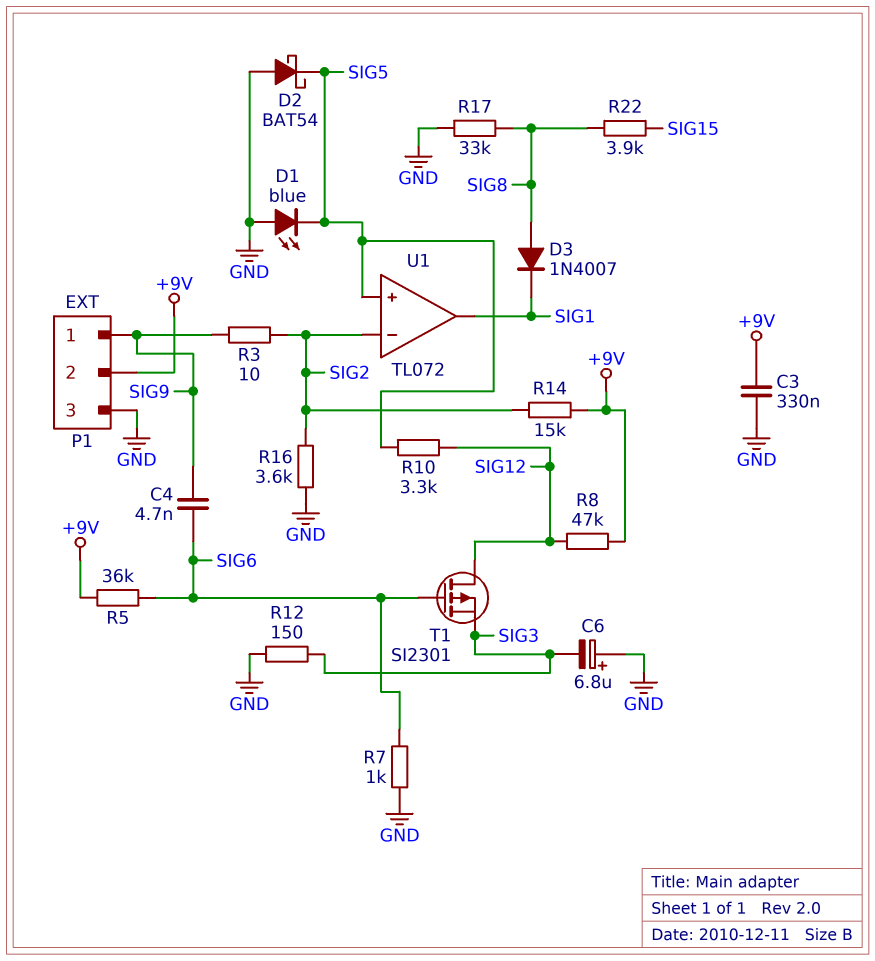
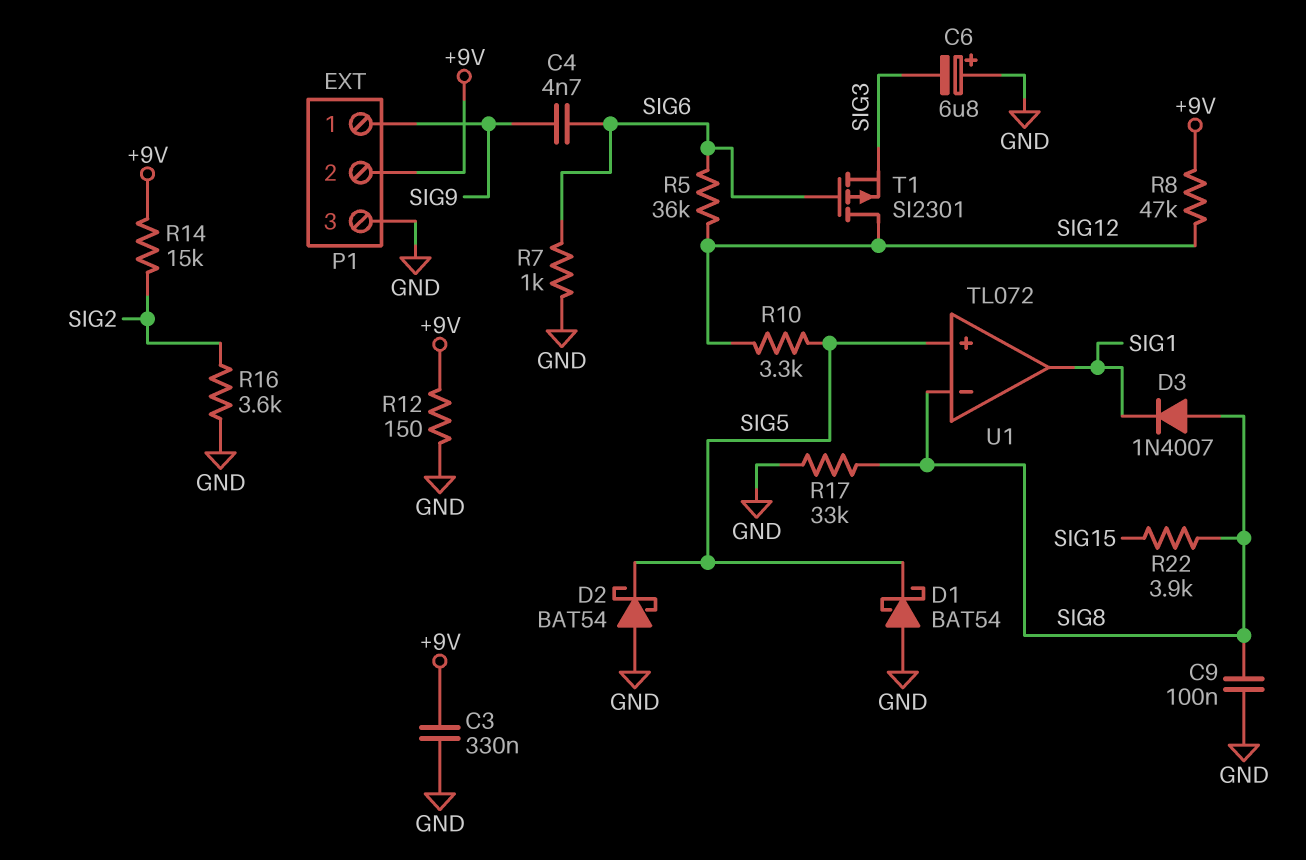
C9: none -> 100nF (GND, SIG8)
D1: LED blue (A GND, K SIG5) -> schottky BAT54 (A GND, K SIG5)
R3: 10 (SIG2, SIG9) -> none
R5: 36k (+9V, SIG6) -> 36k (SIG6, SIG12)
R12: 150 (GND, SIG3) -> 150 (+9V, GND)
U1 pin in-: SIG2 -> SIG8

